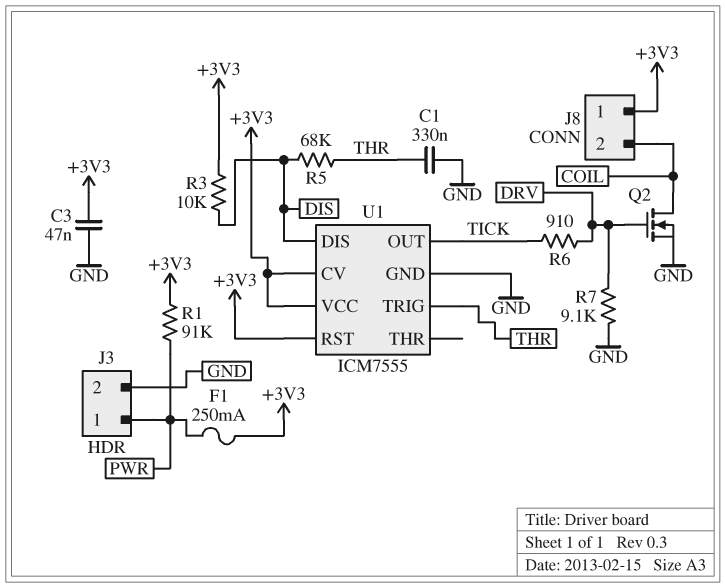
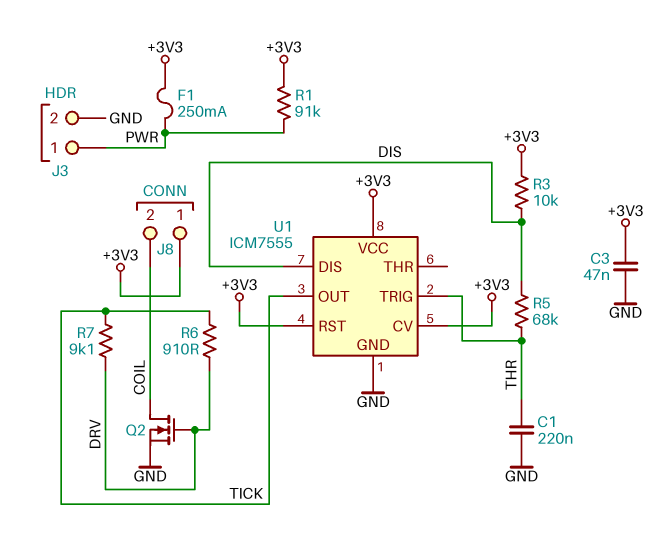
C1: 330nF (GND, THR) -> 220nF (GND, THR)
R7: 9.1k (DRV, GND) -> 9.1k (DRV, TICK)

